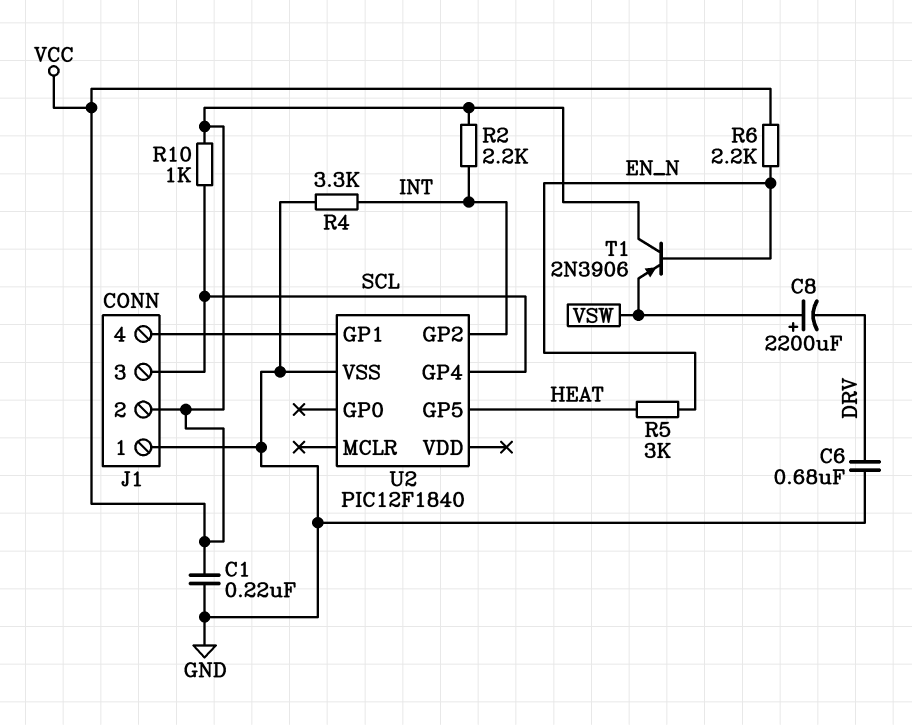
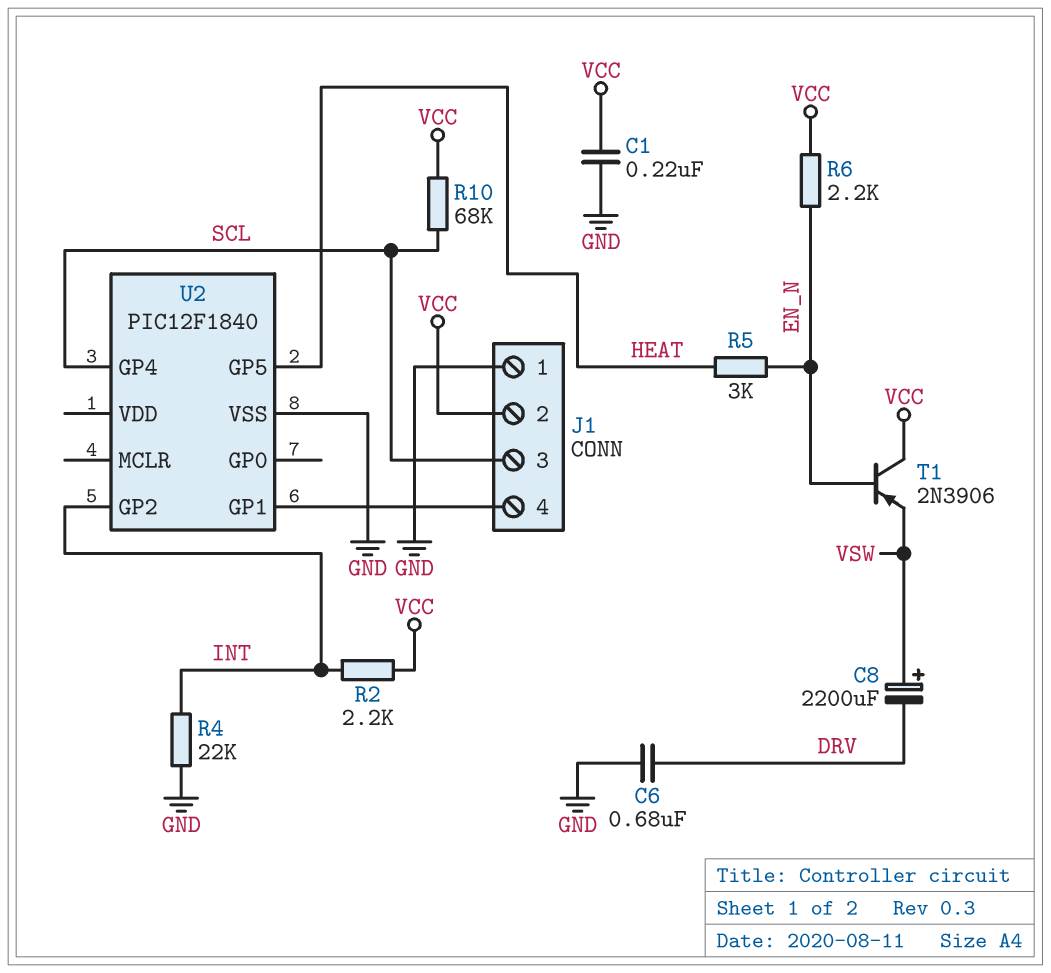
R4: 3.3k (GND, INT) -> 22k (GND, INT)
R10: 1k (SCL, VCC) -> 68k (SCL, VCC)

